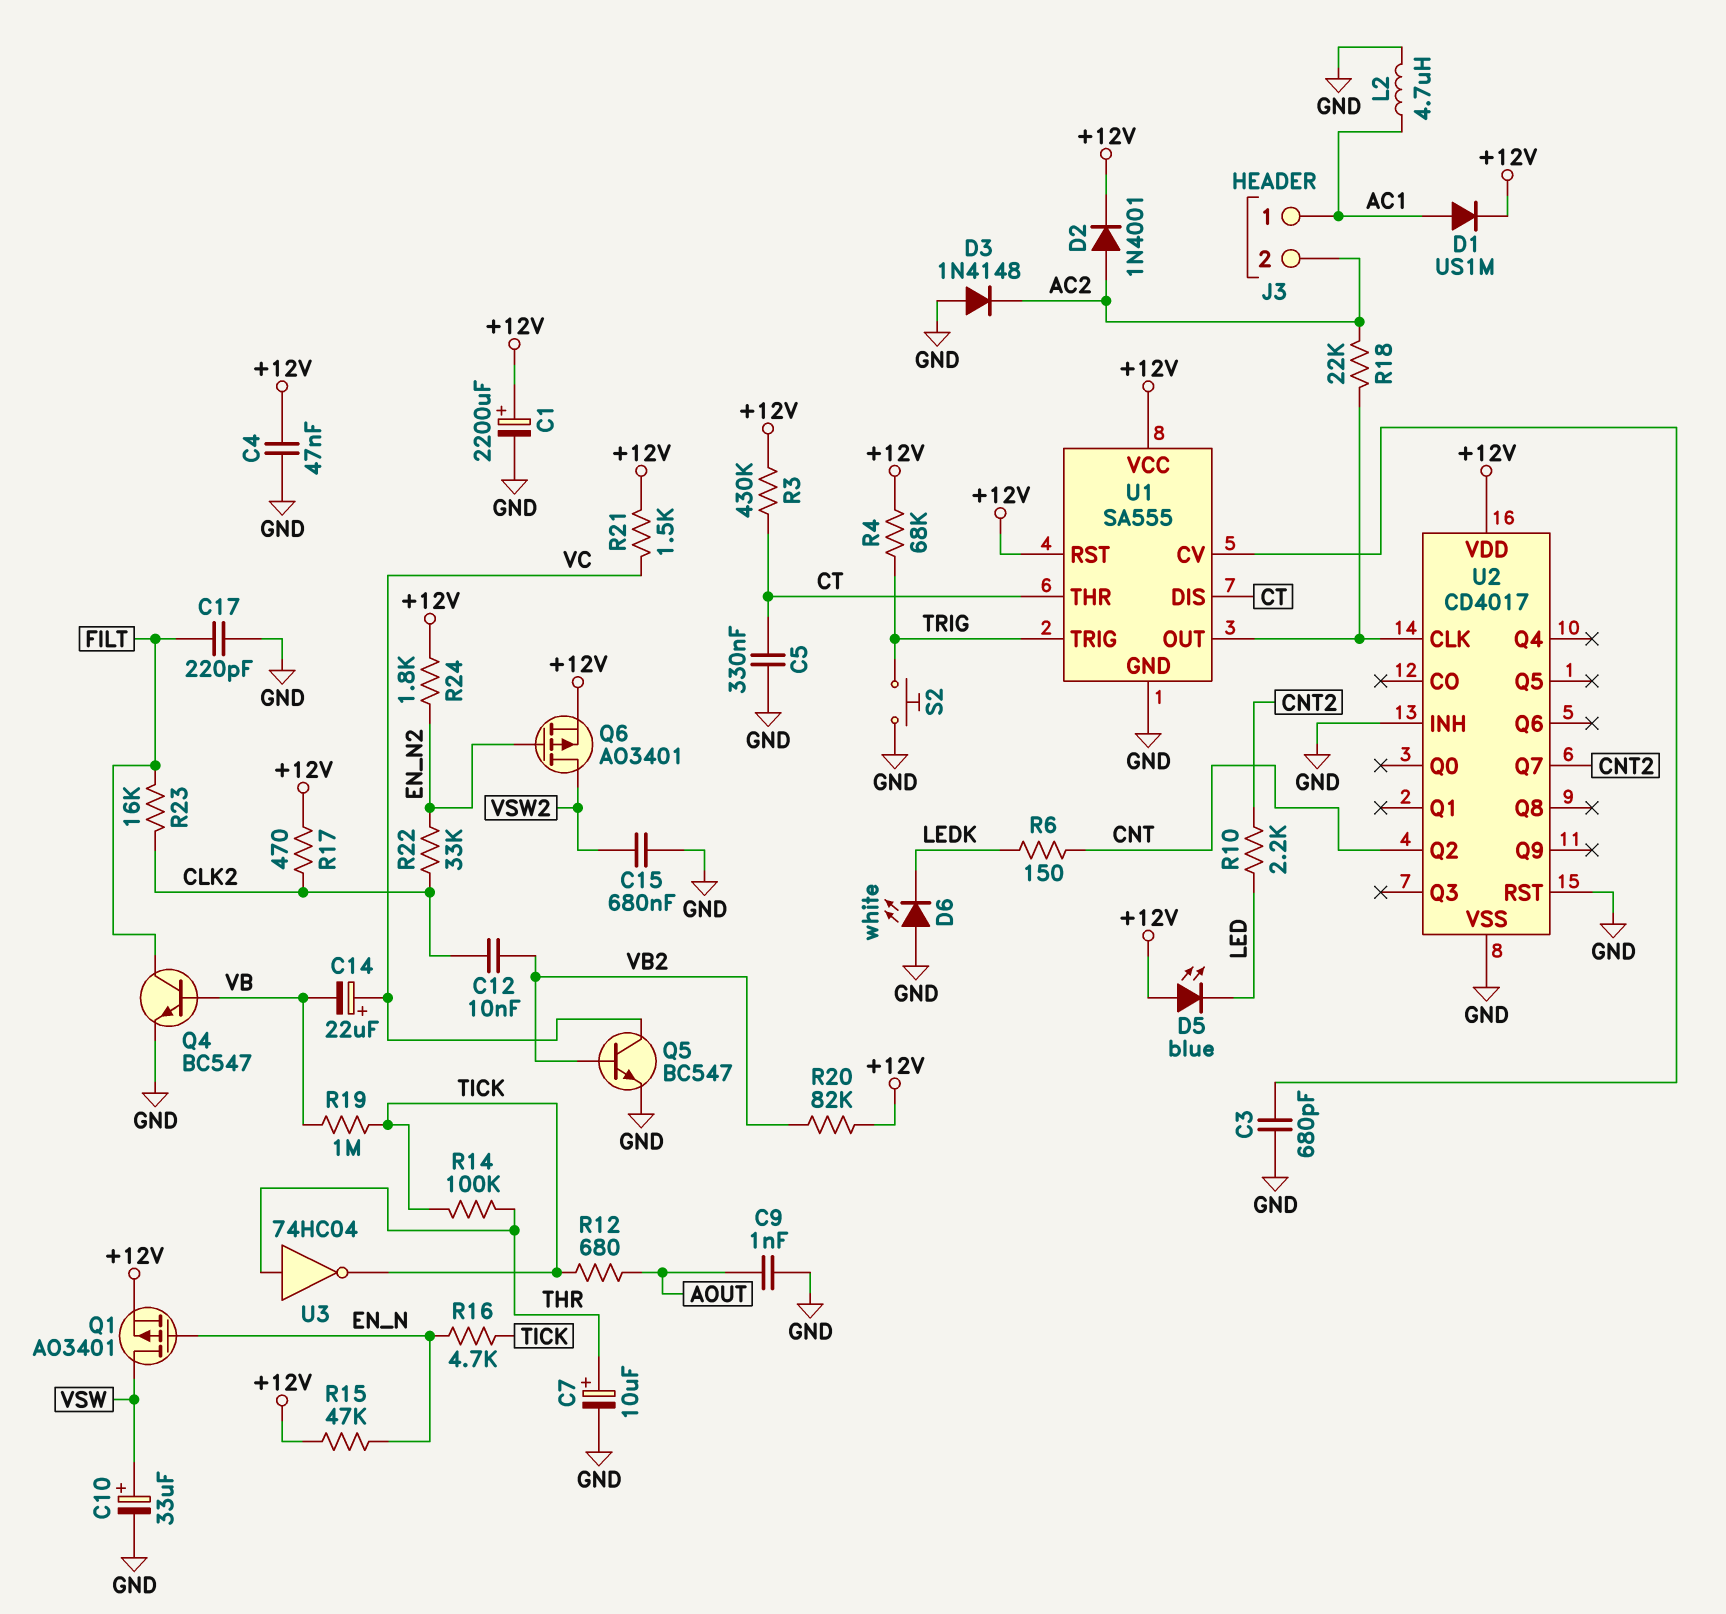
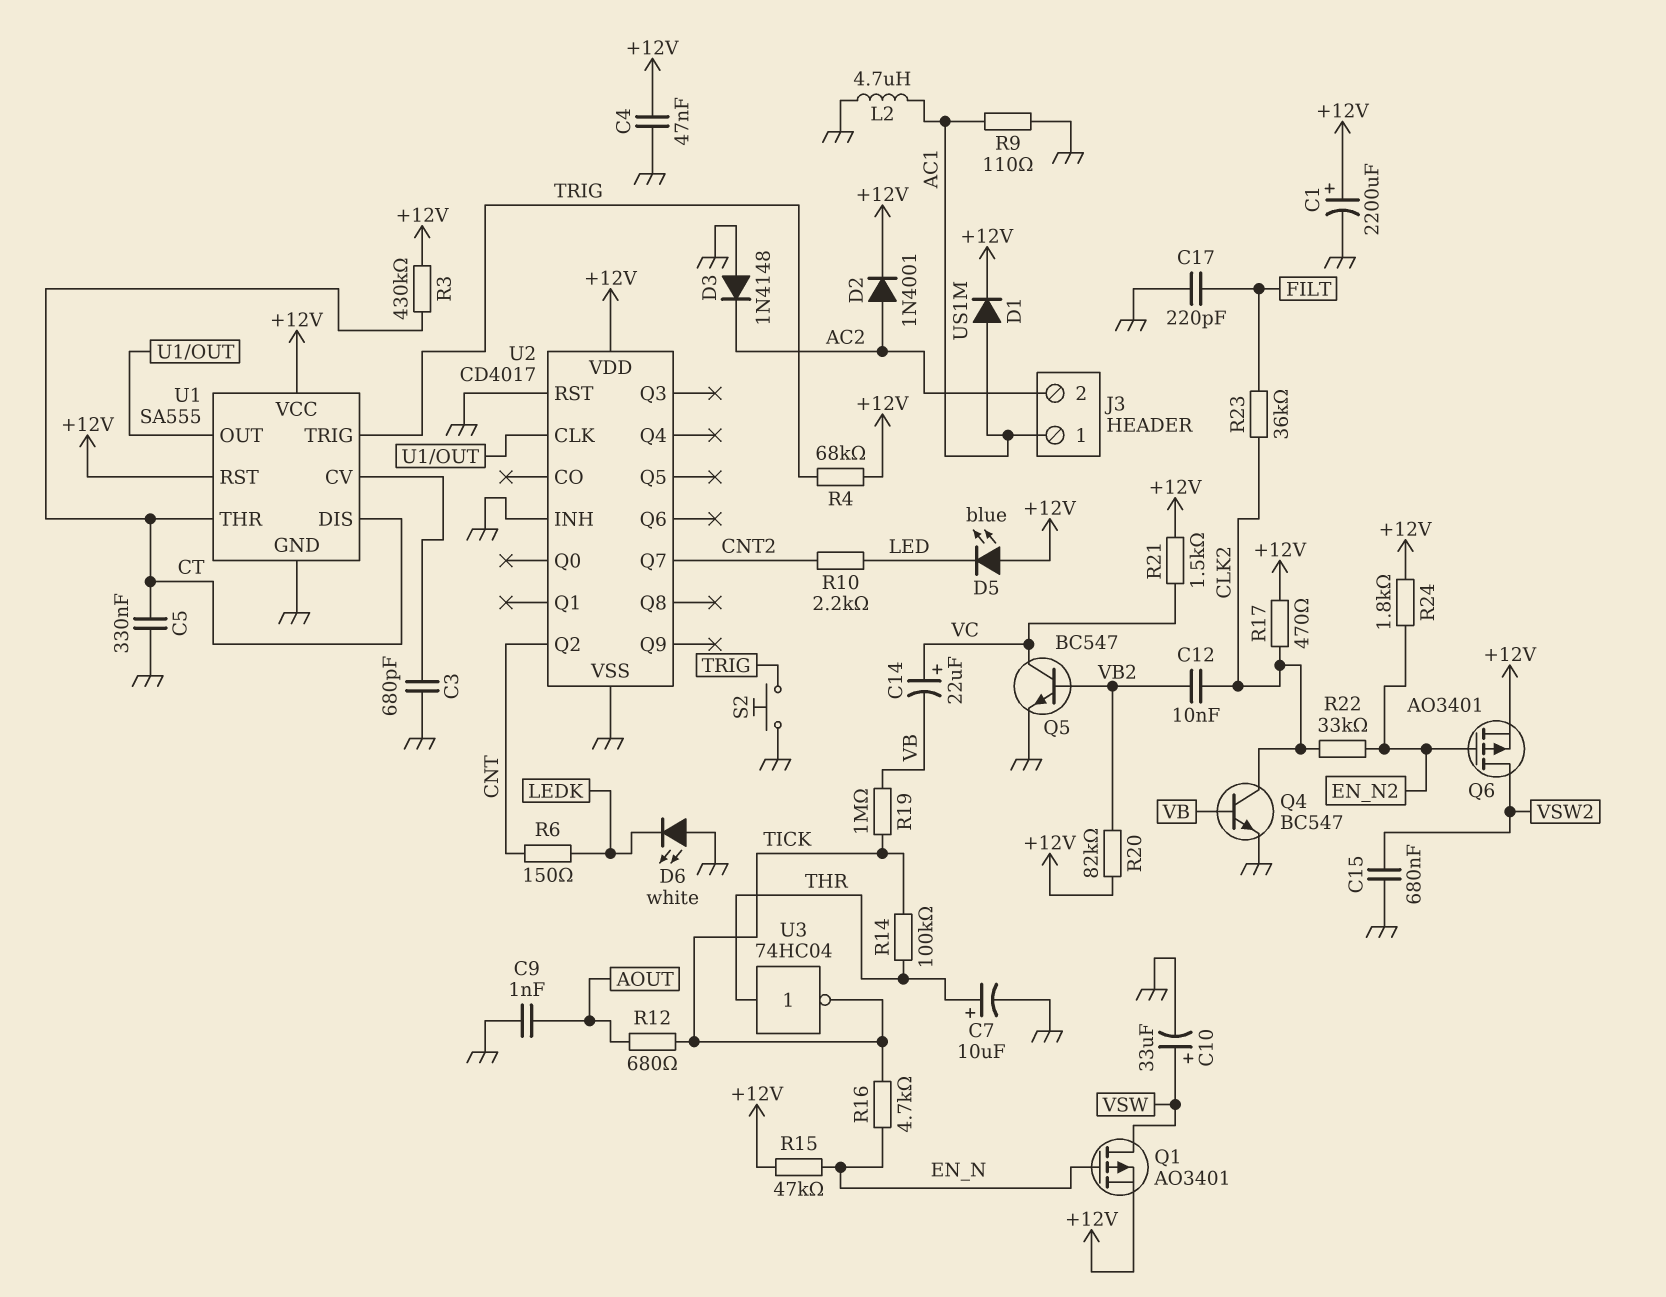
Q4: NPN BC547 (B VB, C FILT, E GND) -> NPN BC547 (B VB, C CLK2, E GND)
R9: none -> 110 (AC1, GND)
R18: 22k (AC2, U1/OUT) -> none
R23: 16k (CLK2, FILT) -> 36k (CLK2, FILT)

